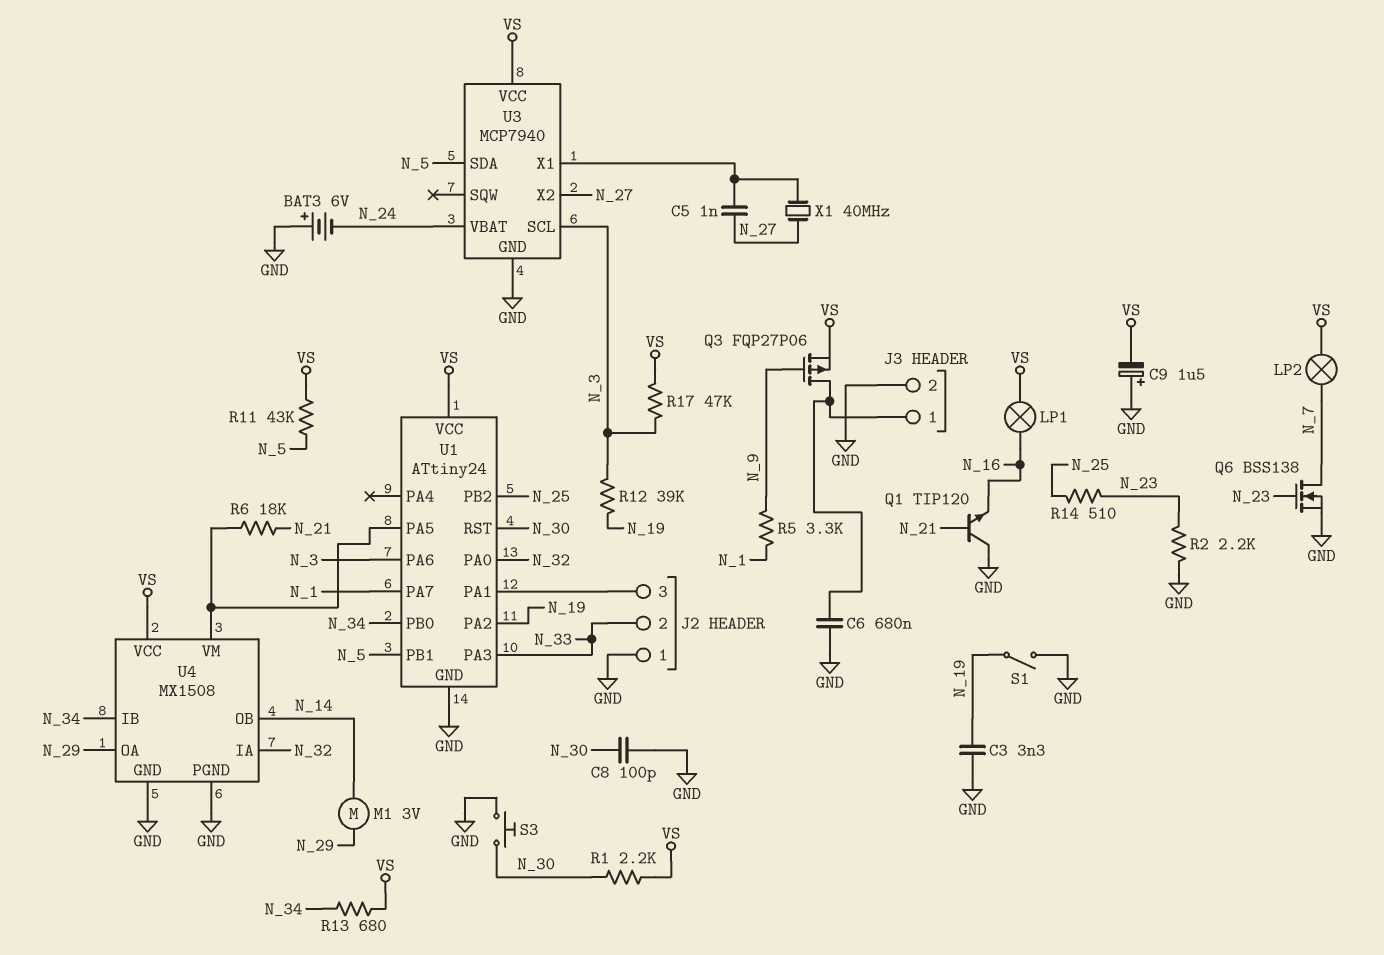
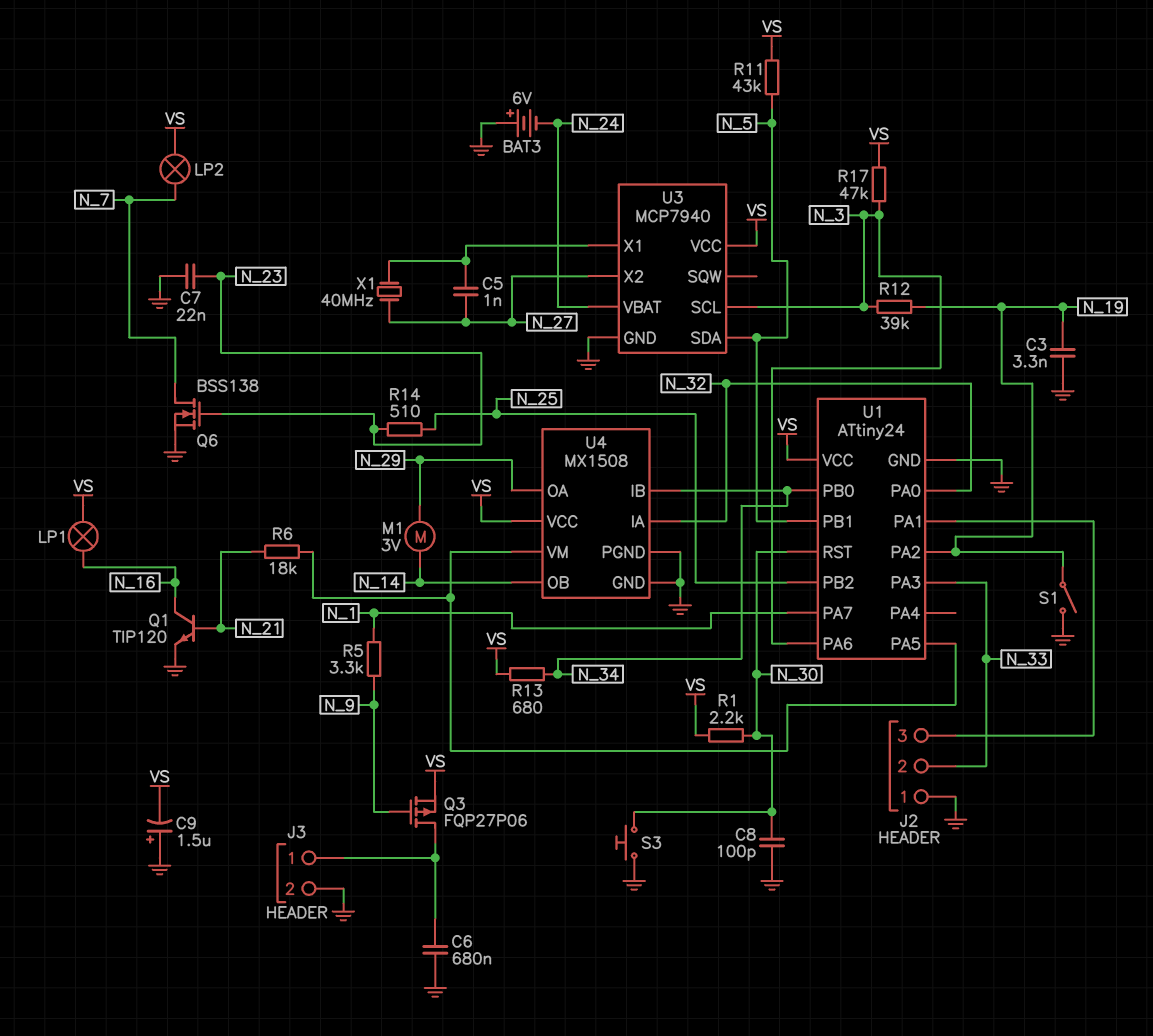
C7: none -> 22nF (GND, N_23)
Q1: NPN TIP120 (B N_21, C GND, E N_16) -> NPN TIP120 (B N_21, C N_16, E GND)
R2: 2.2k (GND, N_23) -> none

